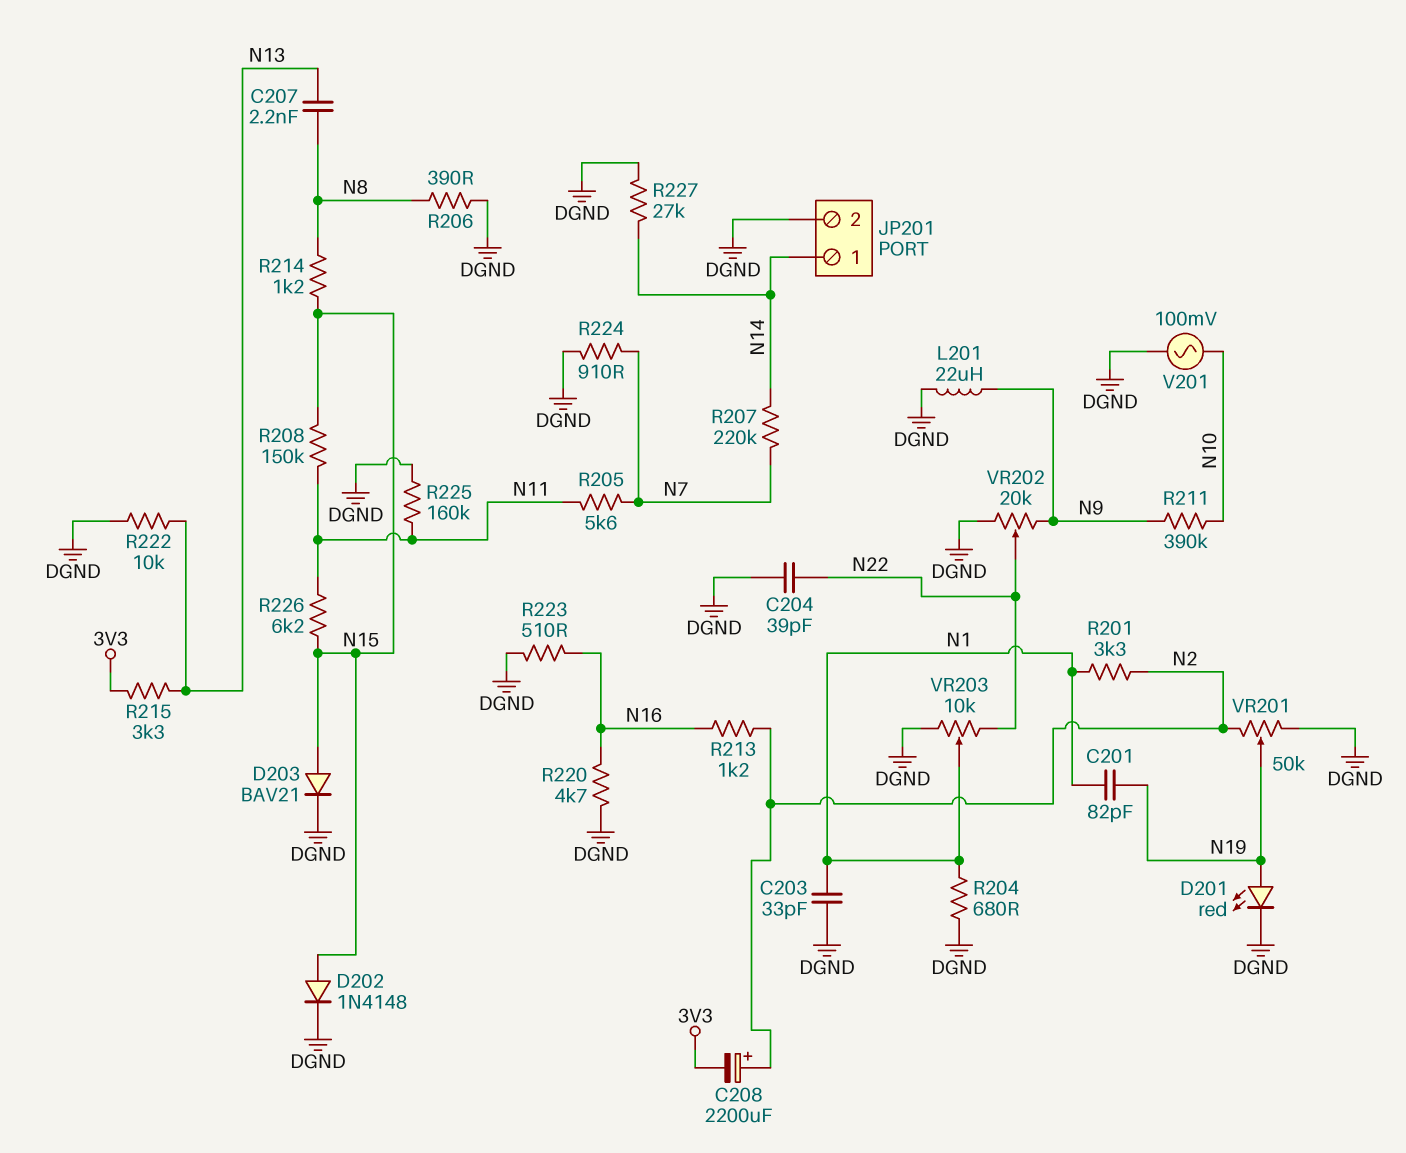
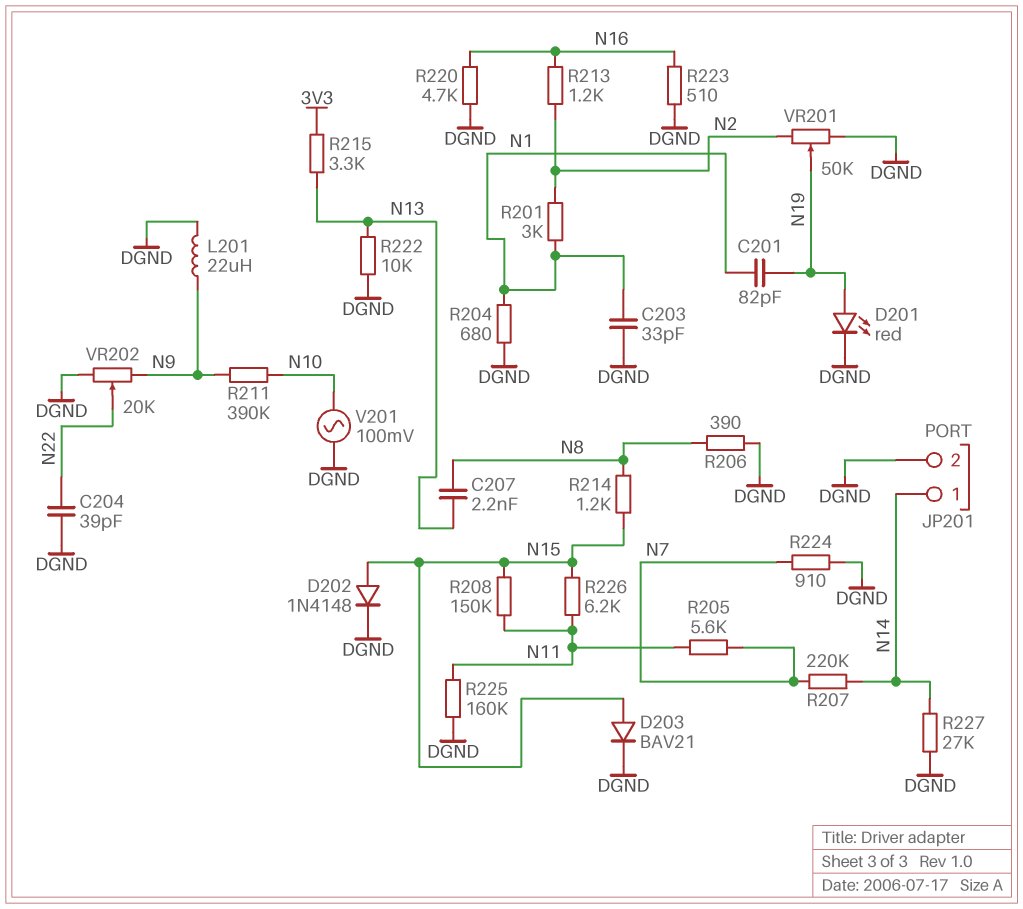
C208: 2200uF (plus N2, minus 3V3) -> none
R201: 3.3k (N1, N2) -> 3k (N1, N2)
VR203: 10k (DGND, N22, wiper N1) -> none

